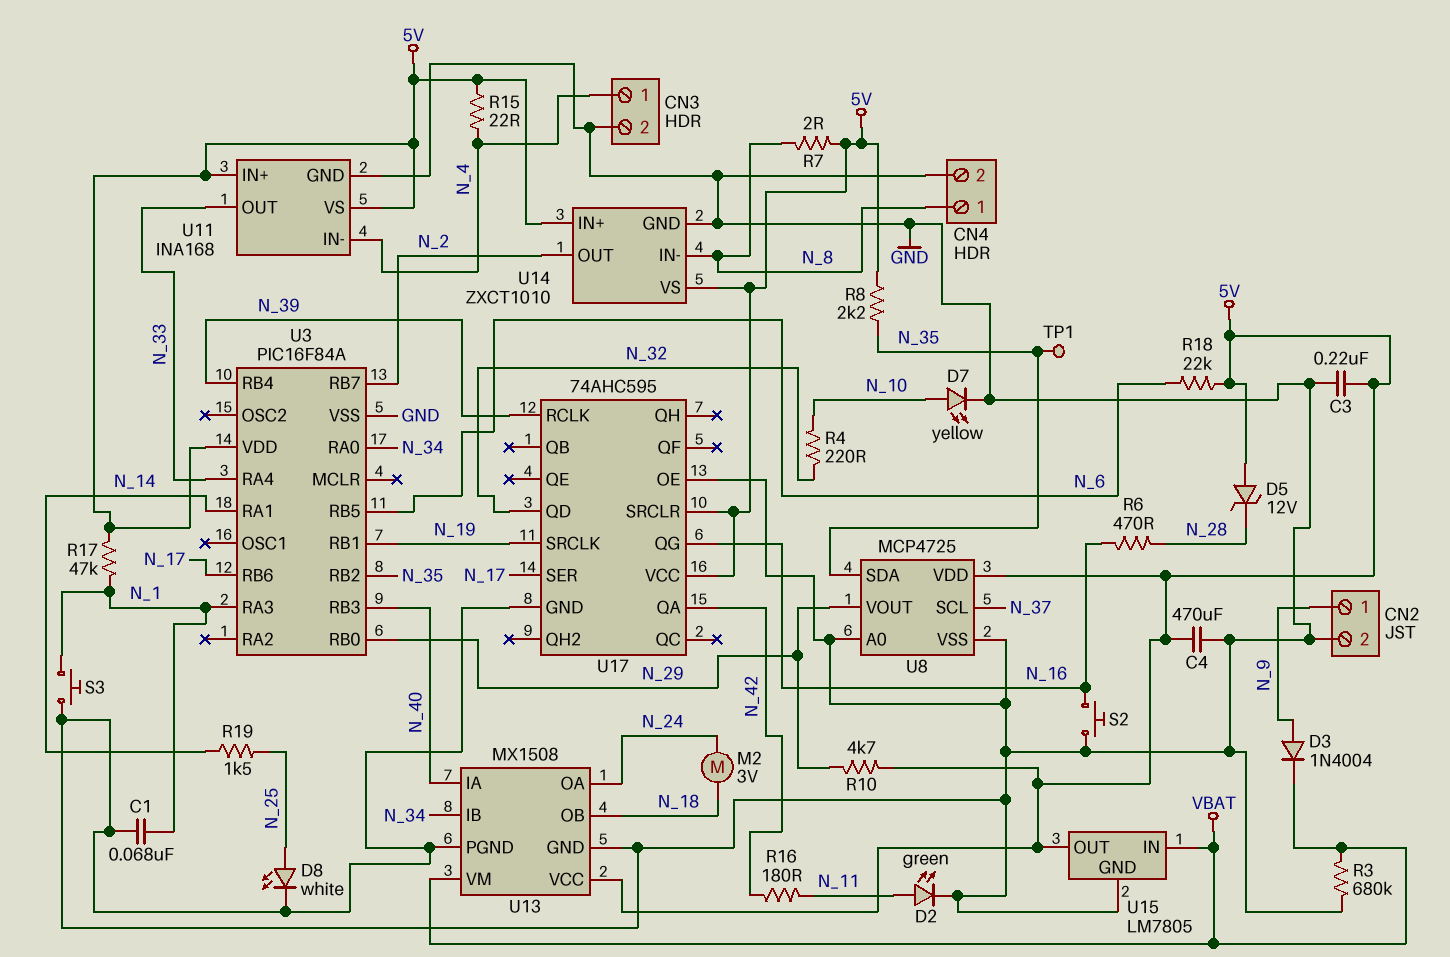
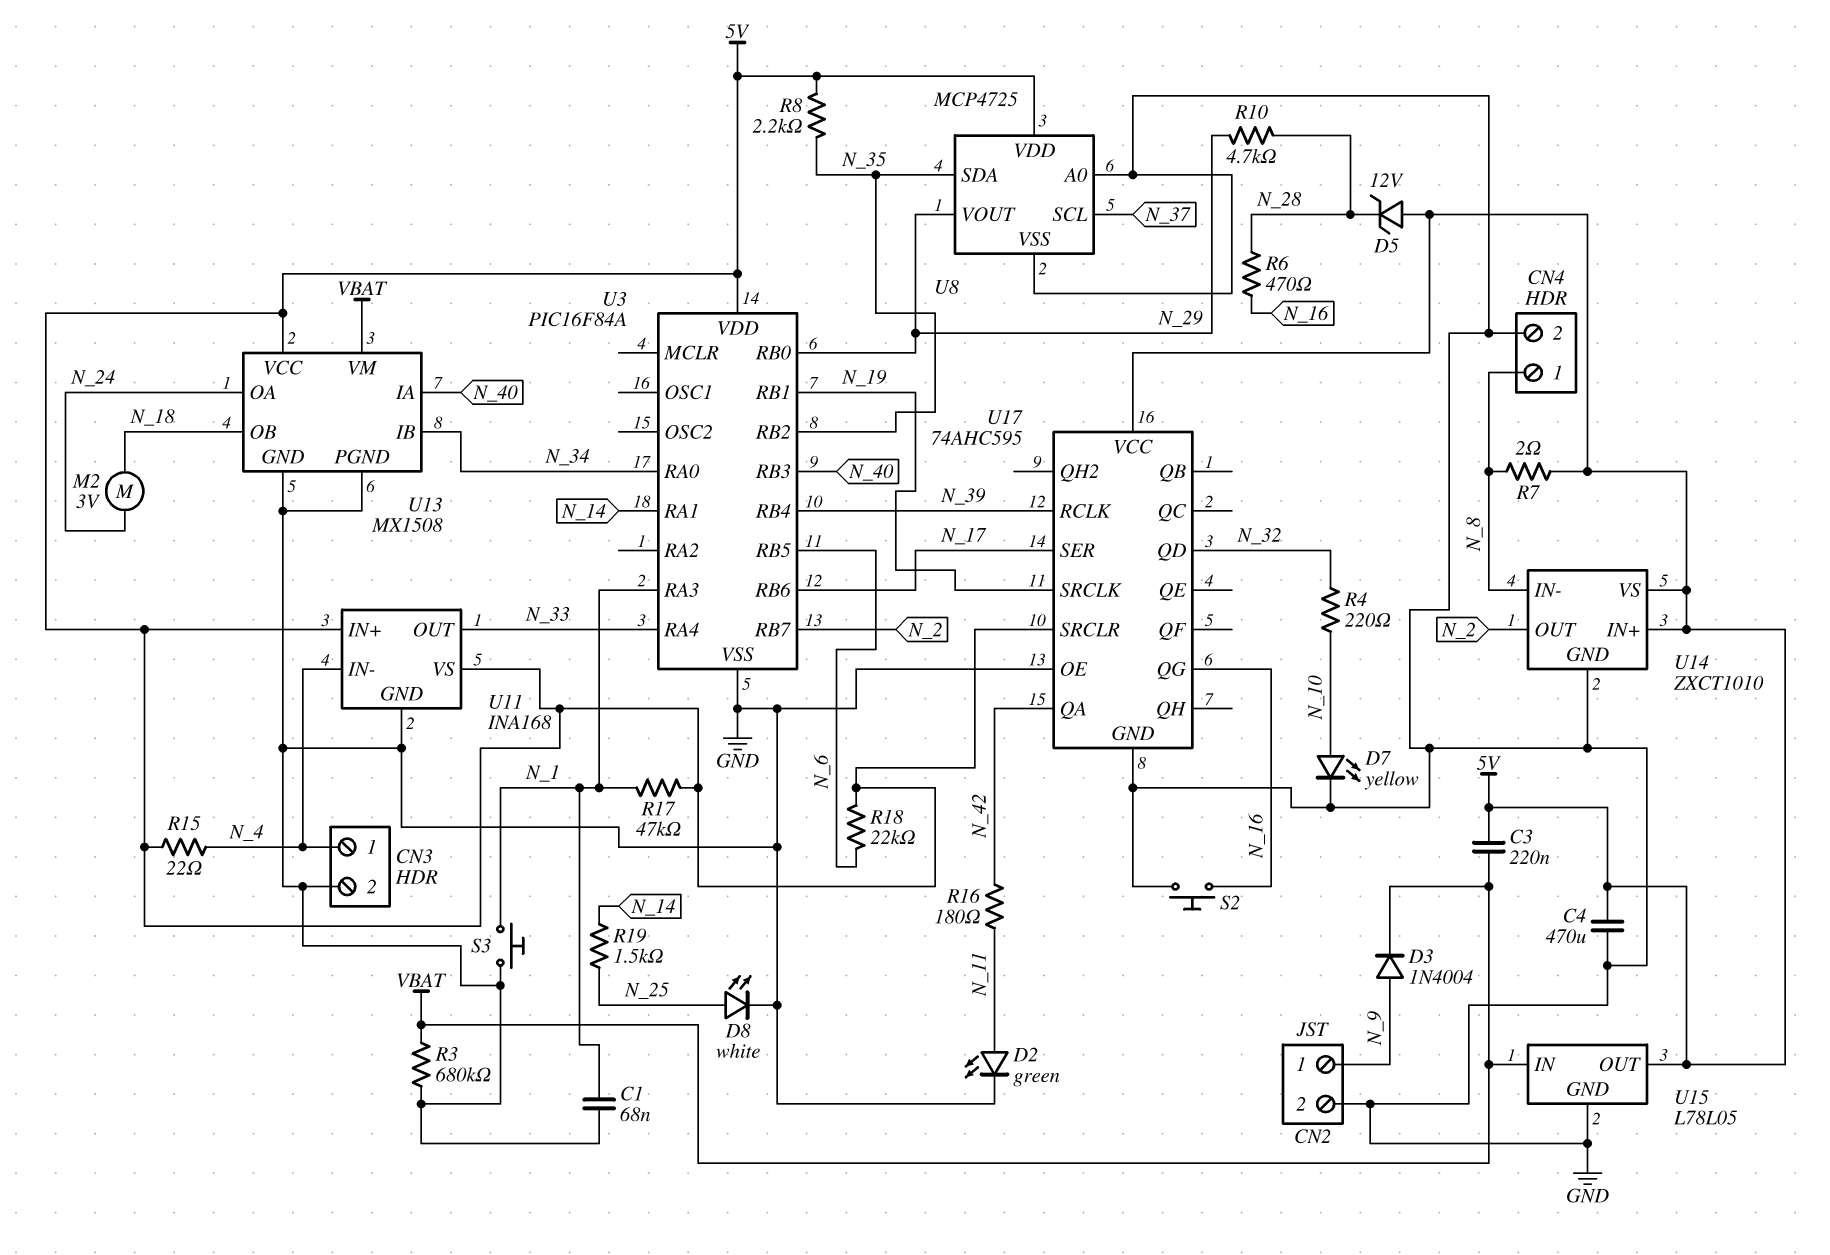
C3: 220nF (5V, GND) -> 220nF (5V, VBAT)
R10: 4.7k (5V, N_29) -> 4.7k (N_28, N_29)
TP1: test point (N_35) -> none
U15: LM7805 -> L78L05

